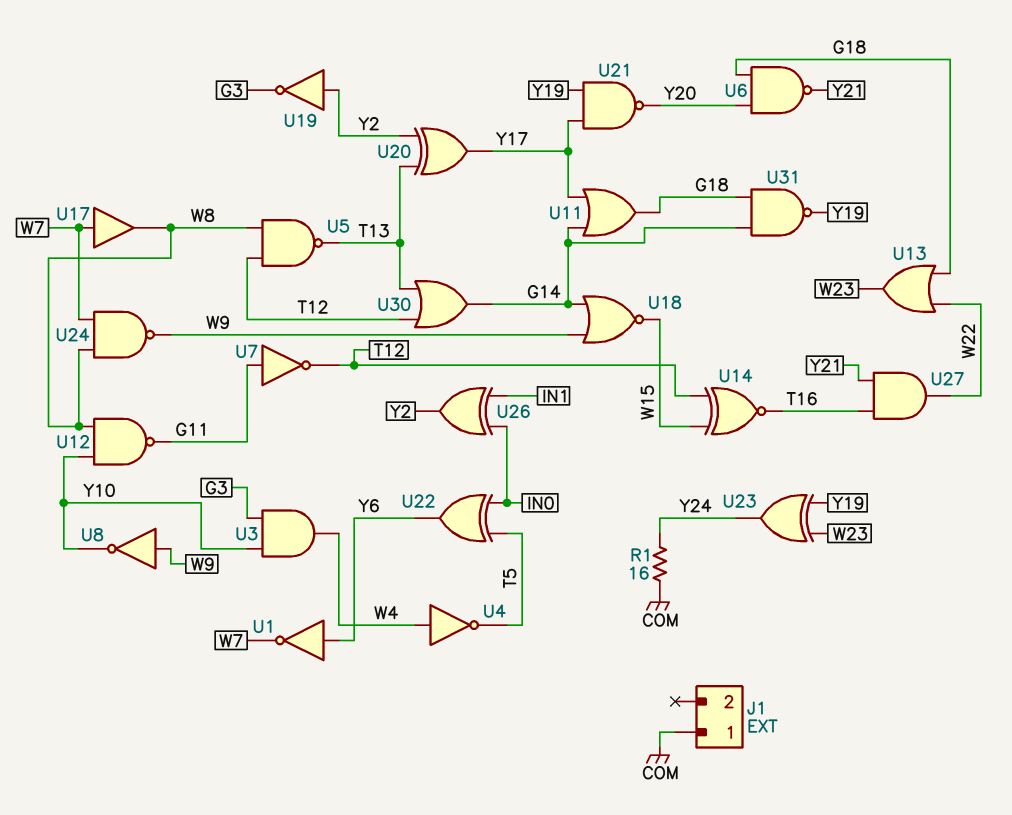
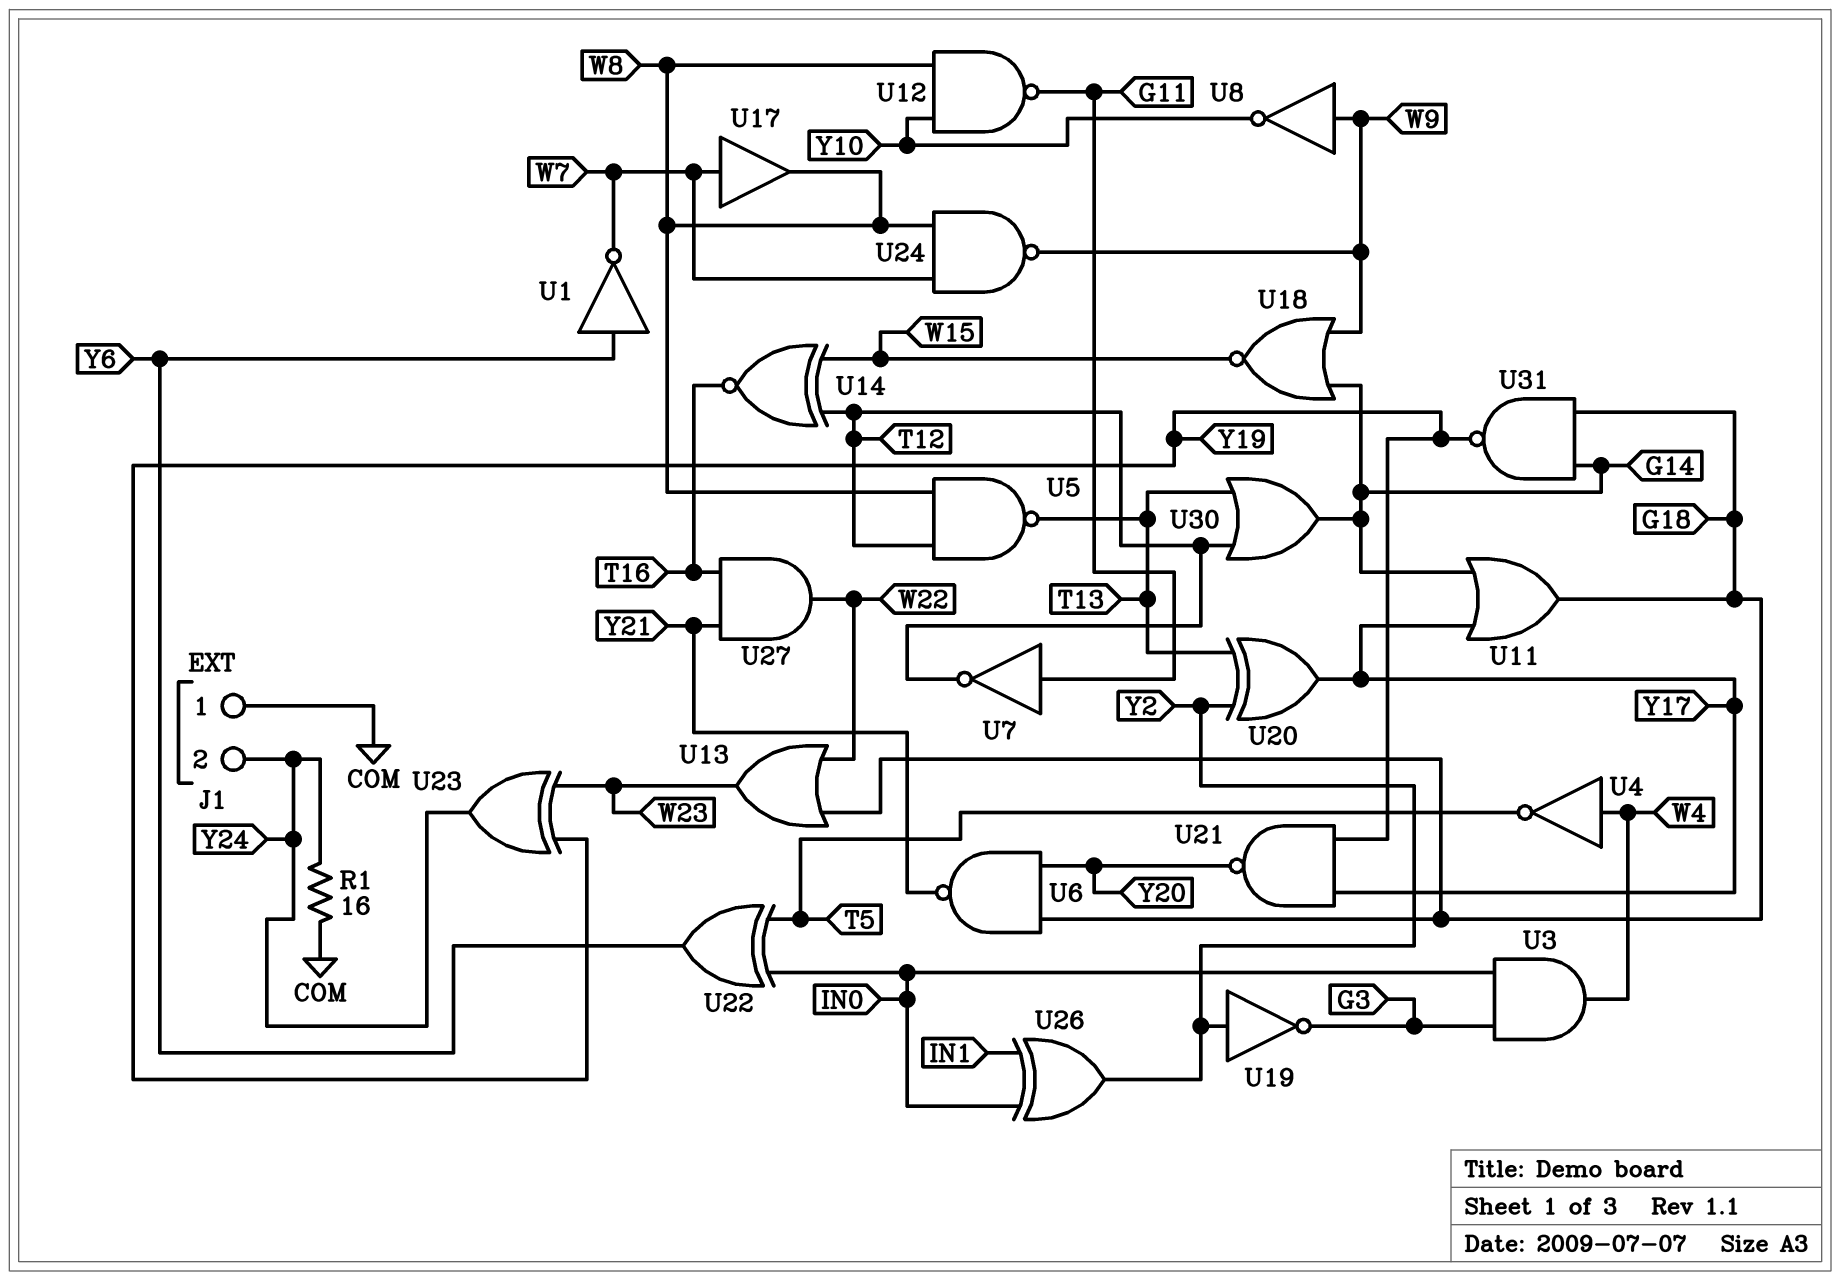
J1 pin 2: none -> Y24
U3: AND (in G3, in Y10, out W4) -> AND (in G3, in IN0, out W4)

